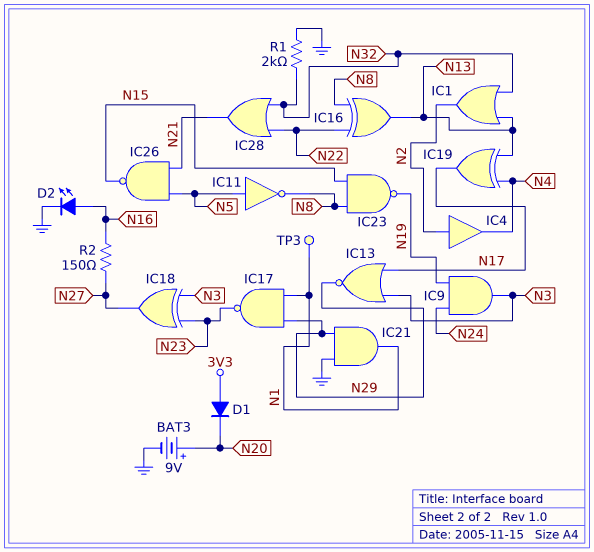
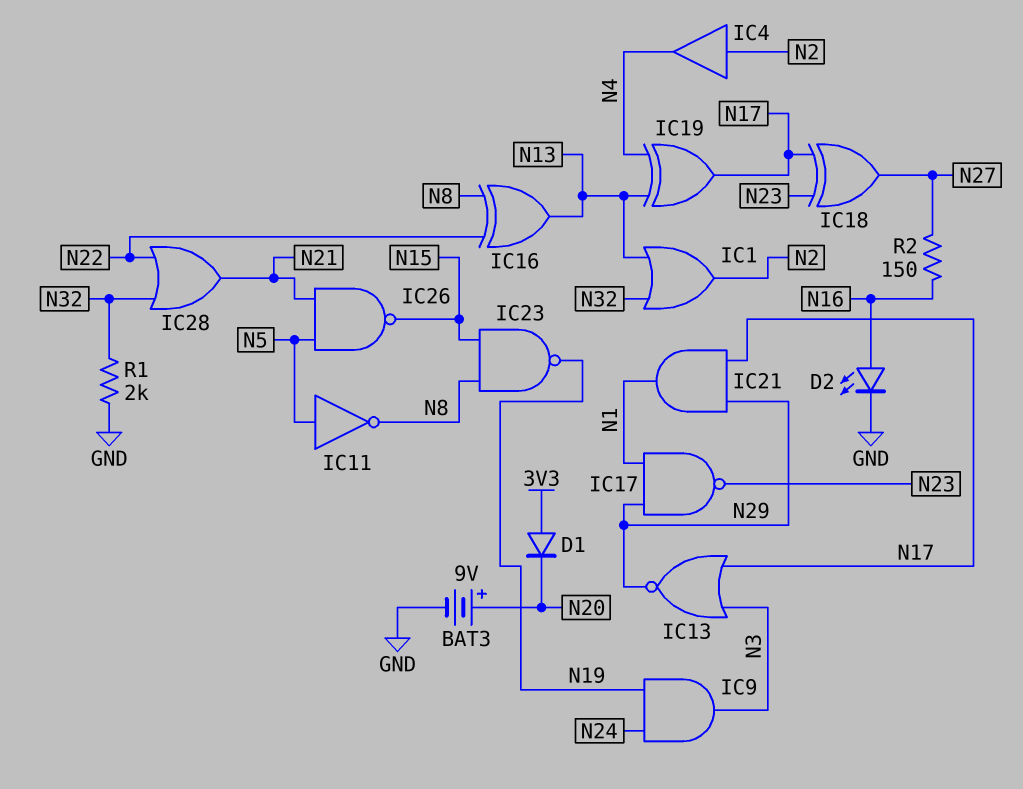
IC18: XOR (in N3, in N23, out N27) -> XOR (in N17, in N23, out N27)
IC21: AND (in GND, in N29, out N1) -> AND (in N17, in N29, out N1)
TP3: test point (N1) -> none

